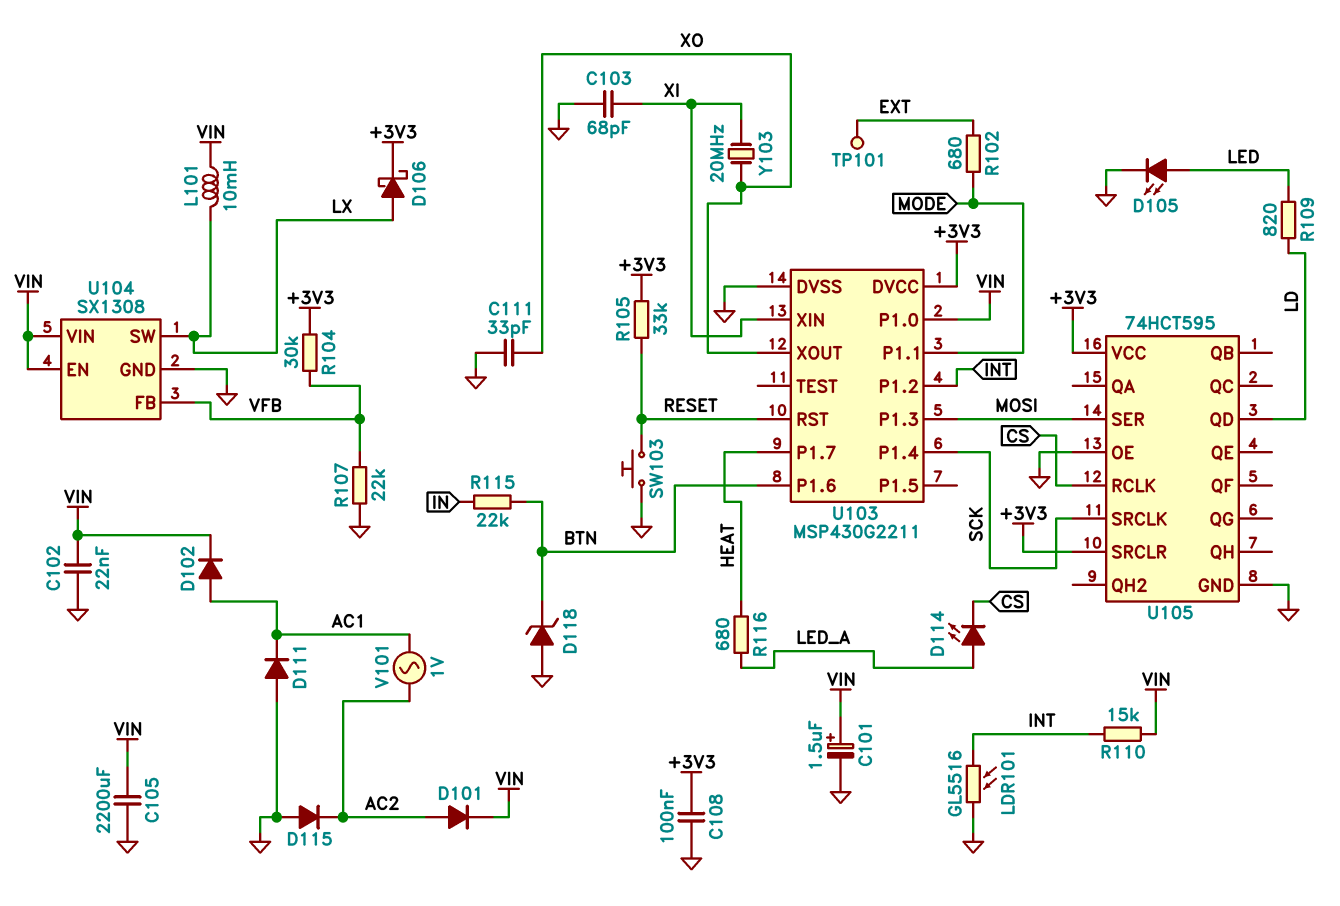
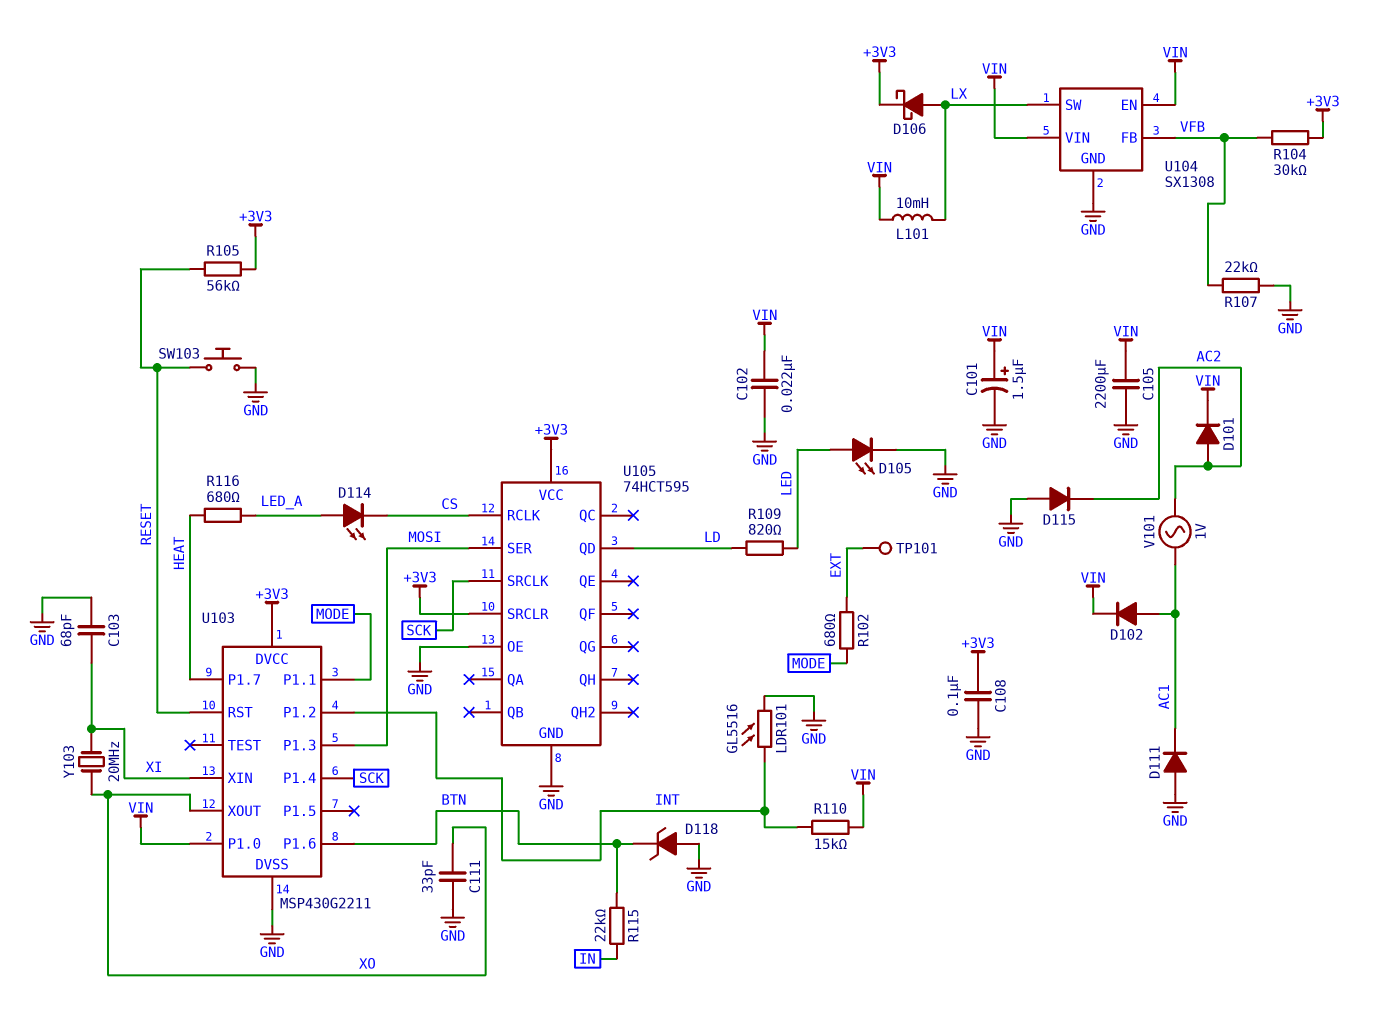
R105: 33k (+3V3, RESET) -> 56k (+3V3, RESET)

